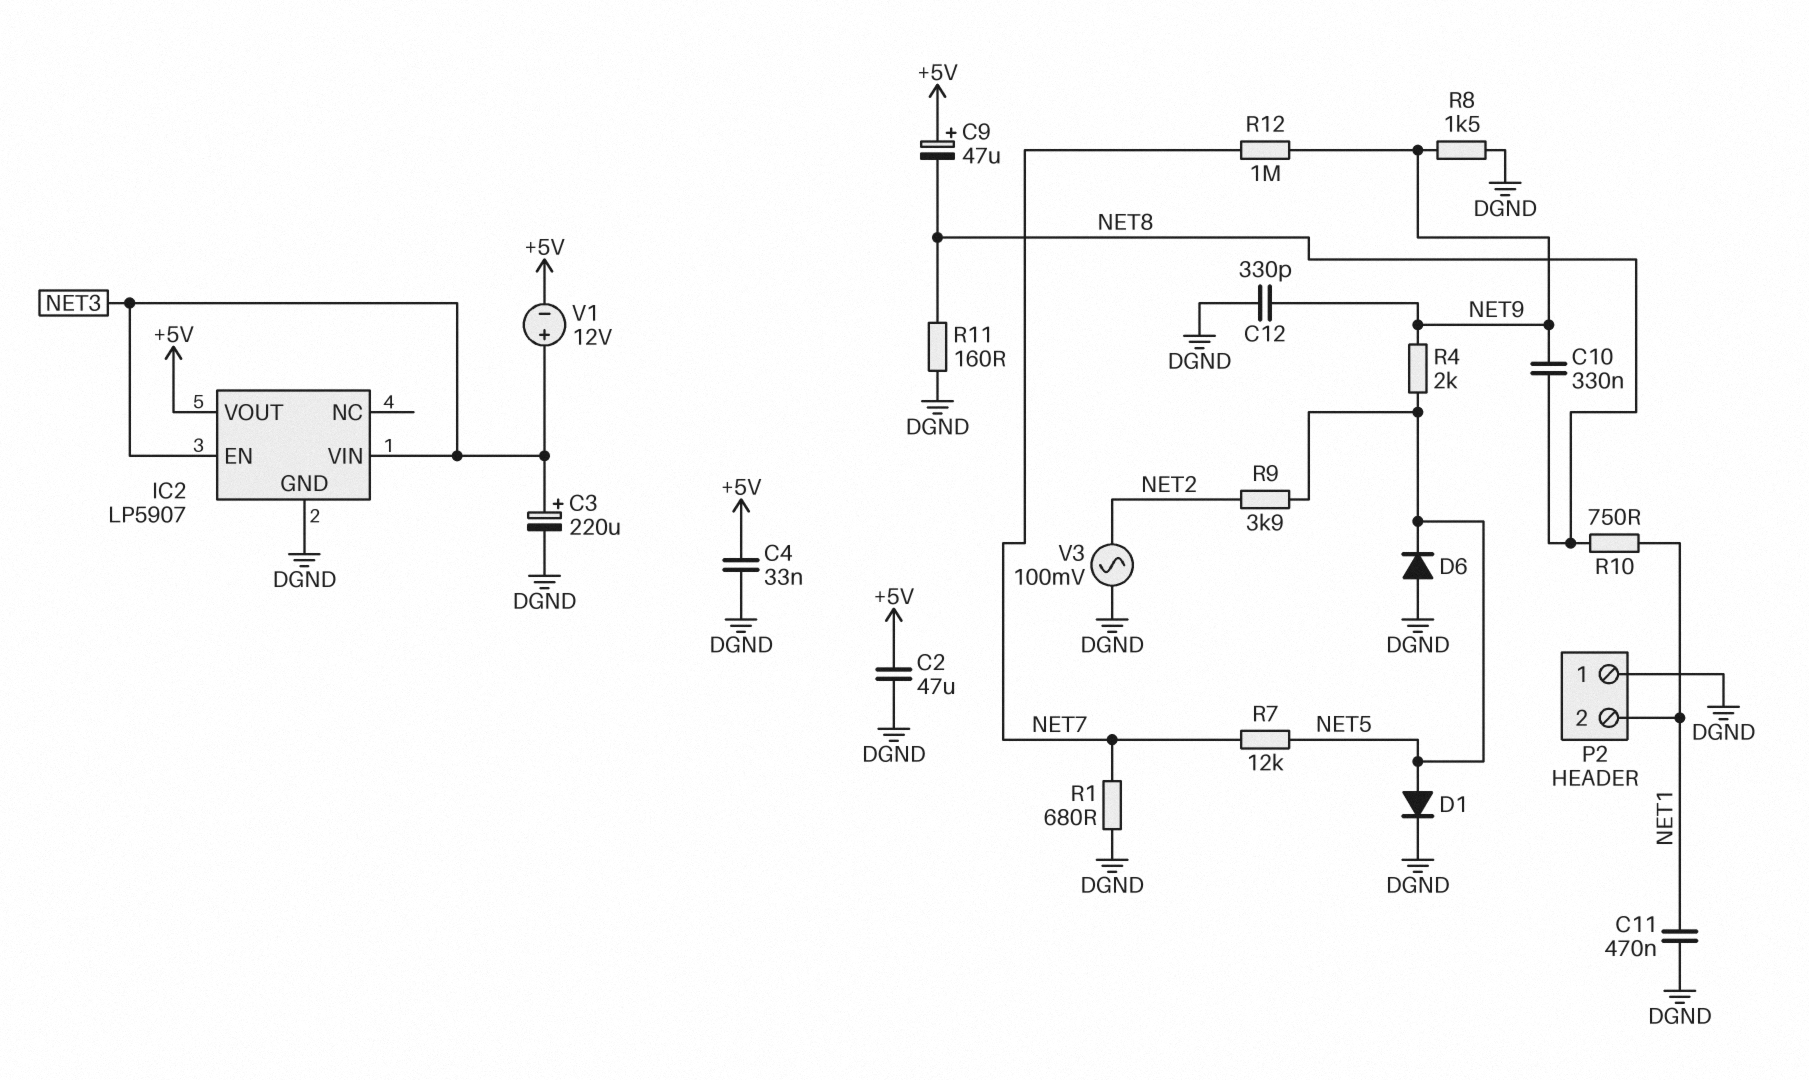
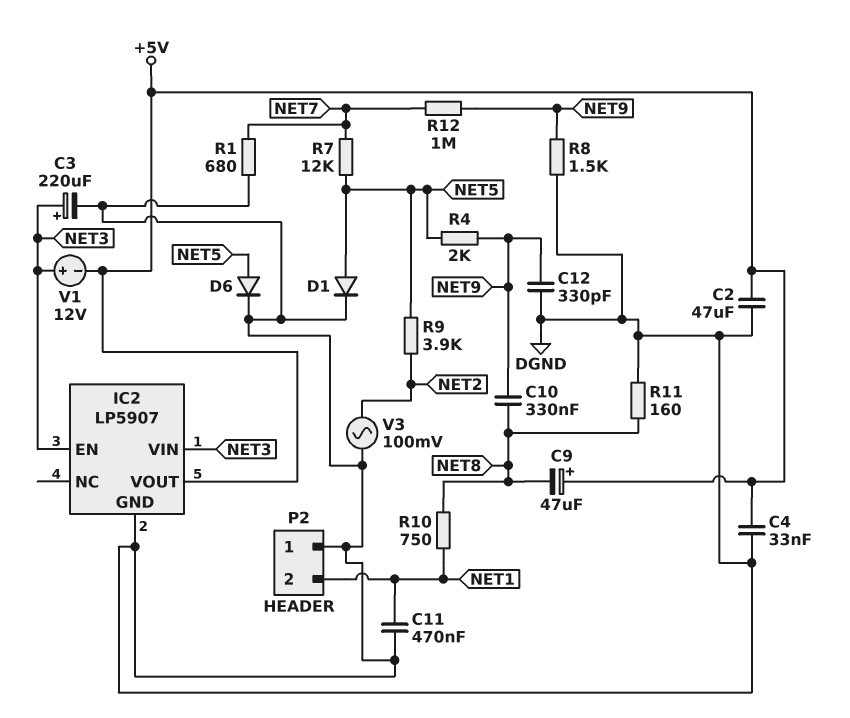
D6: diode (A DGND, K NET5) -> diode (A NET5, K DGND)

